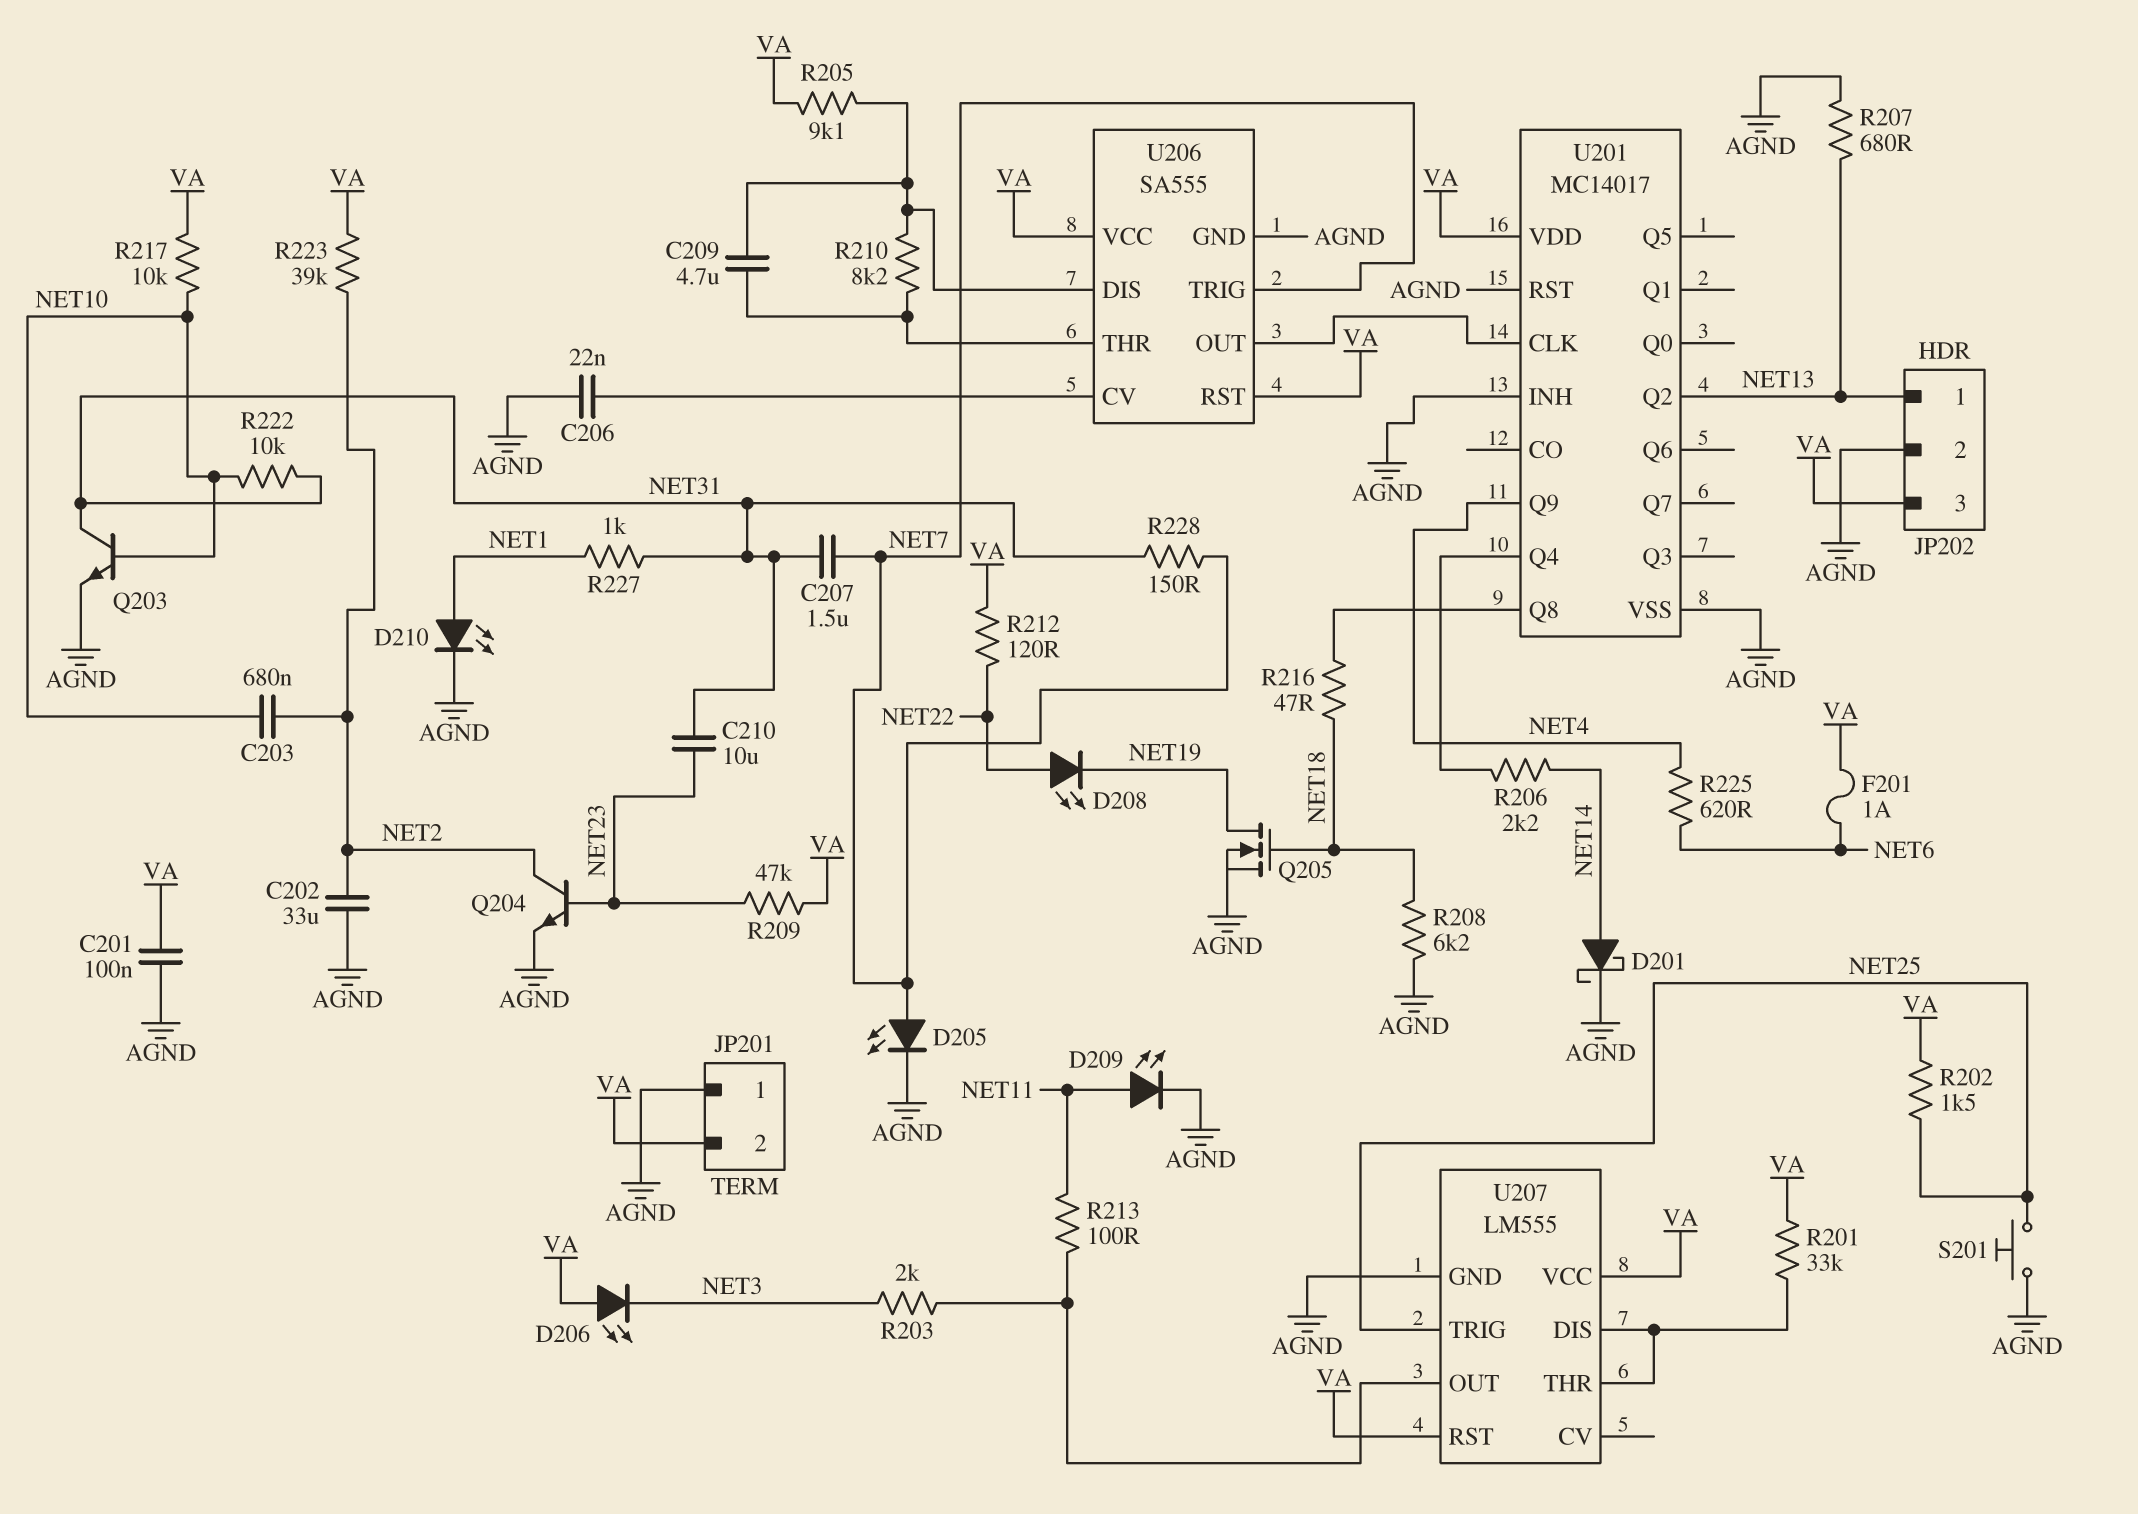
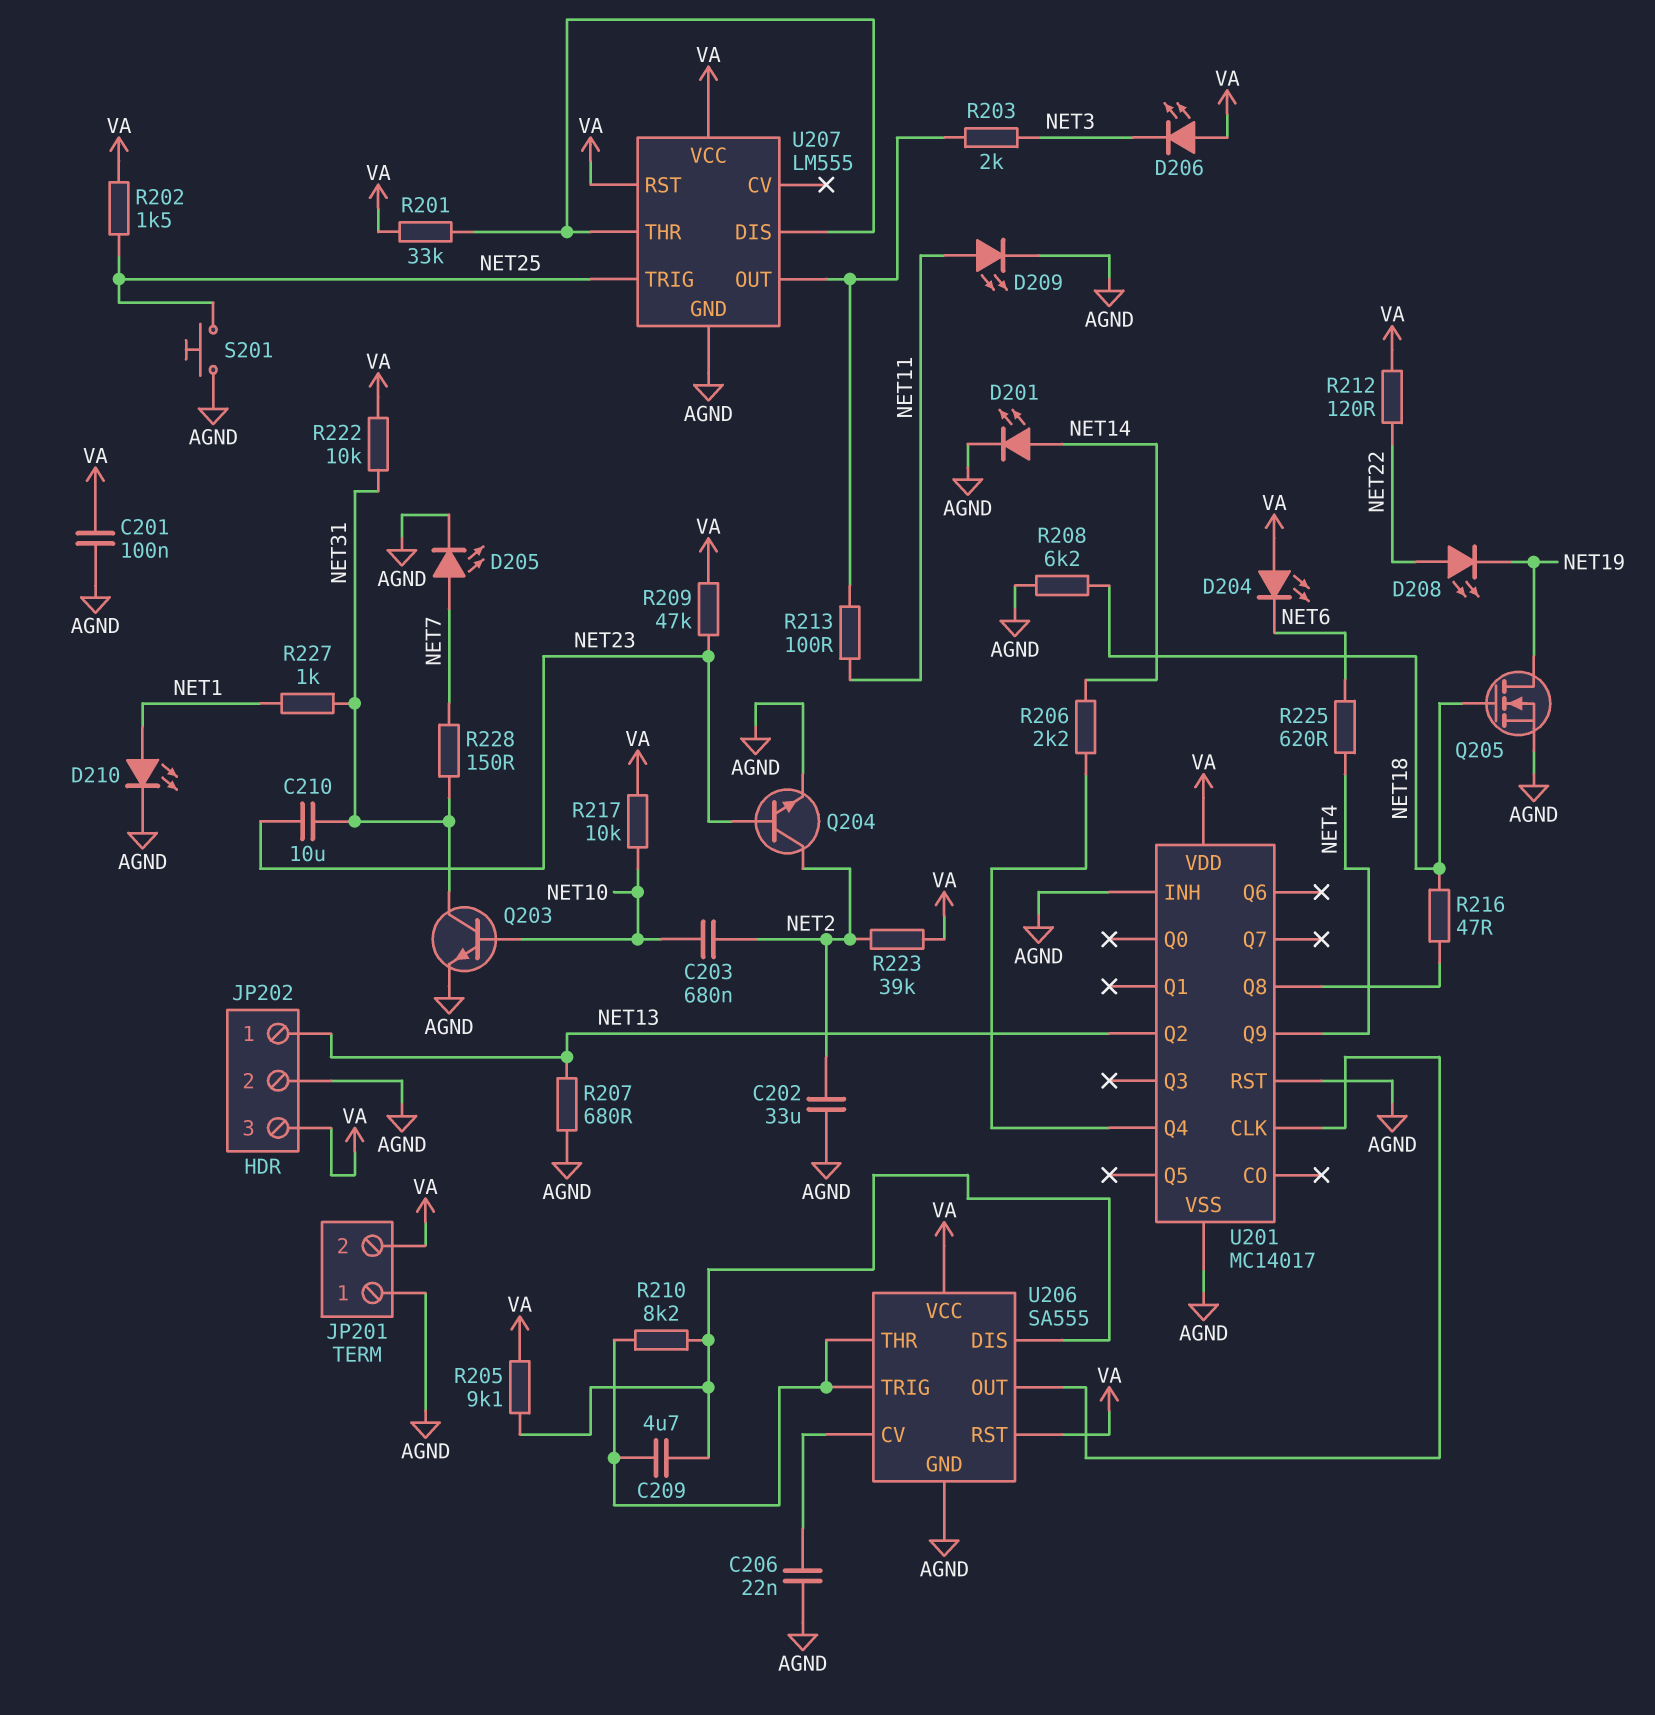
C207: 1.5uF (NET7, NET31) -> none
D201: schottky (A NET14, K AGND) -> LED (A NET14, K AGND)
D204: none -> LED (A VA, K NET6)
F201: 1A (NET6, VA) -> none
R222: 10k (NET10, NET31) -> 10k (NET31, VA)
U206 pin TRIG: NET7 -> U206/THR

